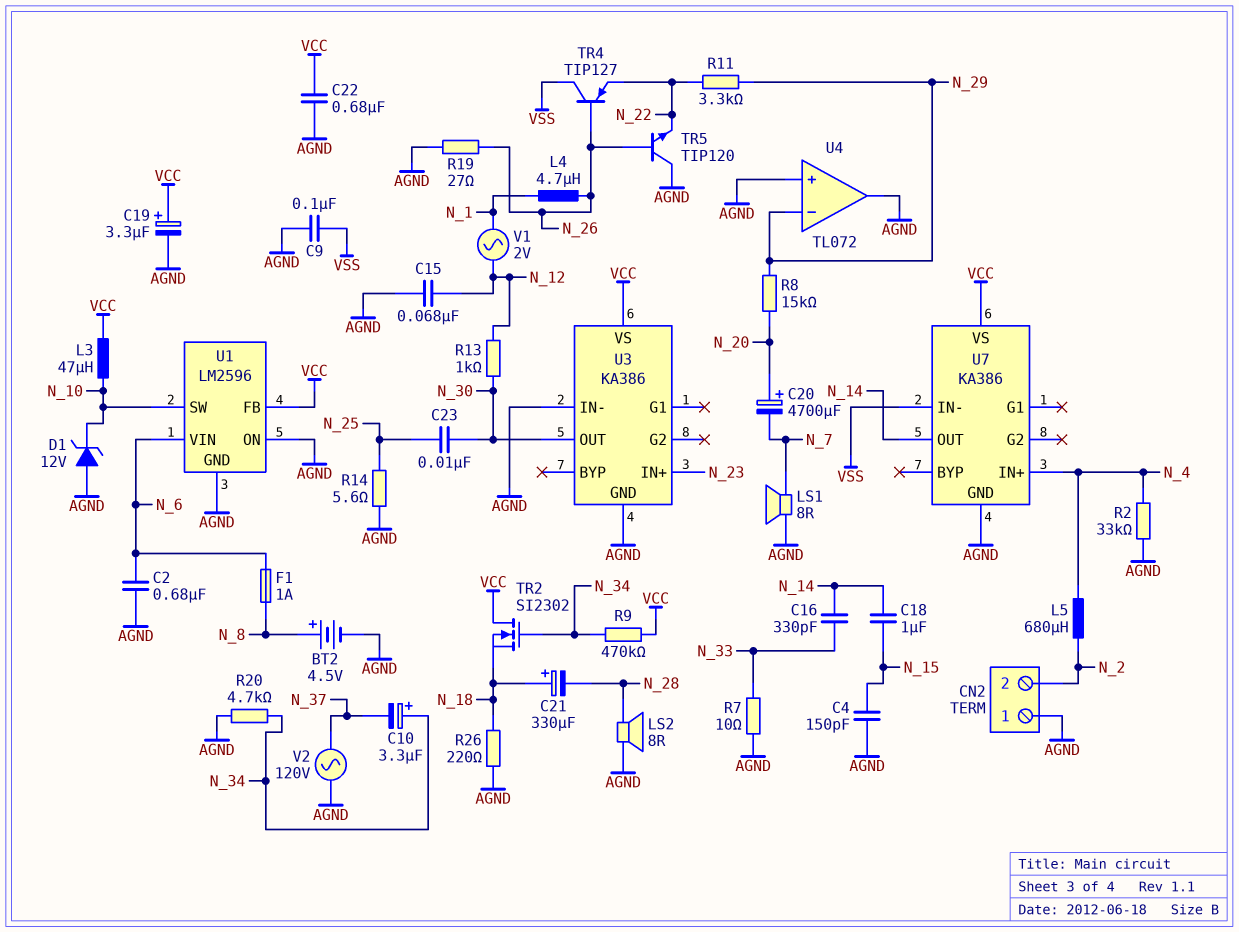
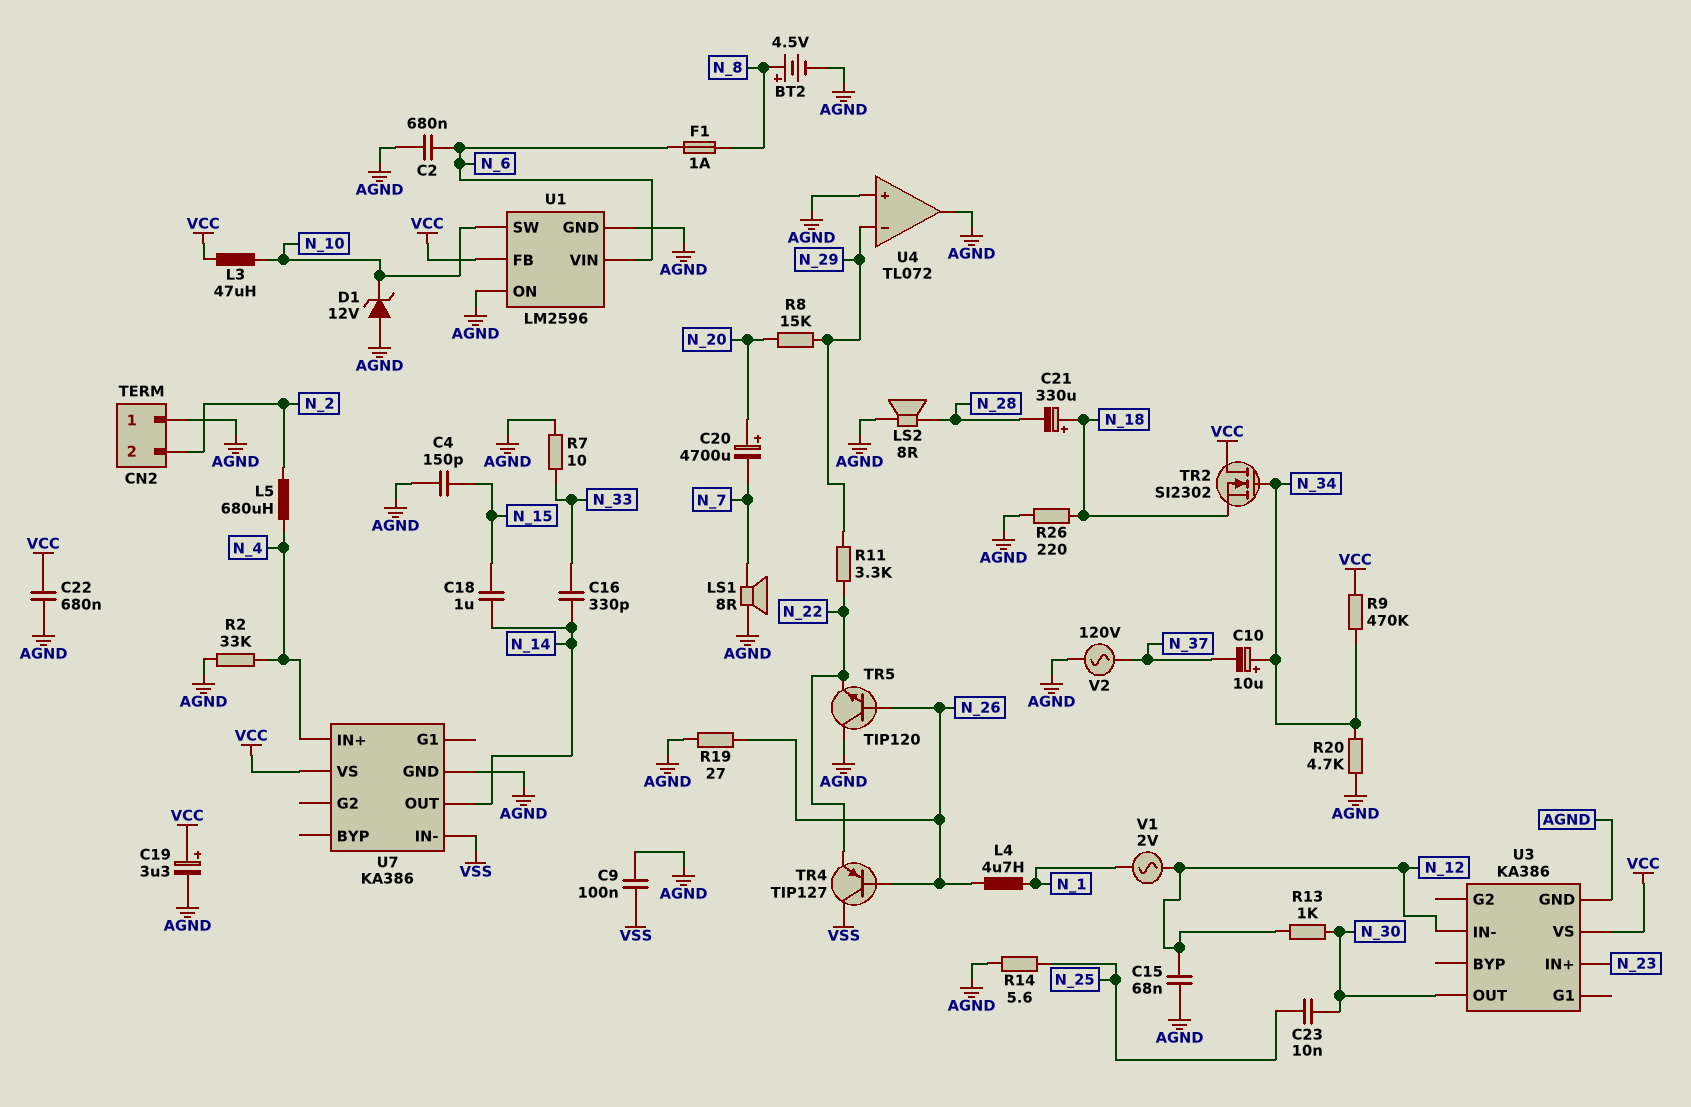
C10: 3.3uF (plus N_34, minus N_37) -> 10uF (plus N_34, minus N_37)
U3 pin IN-: AGND -> N_12

